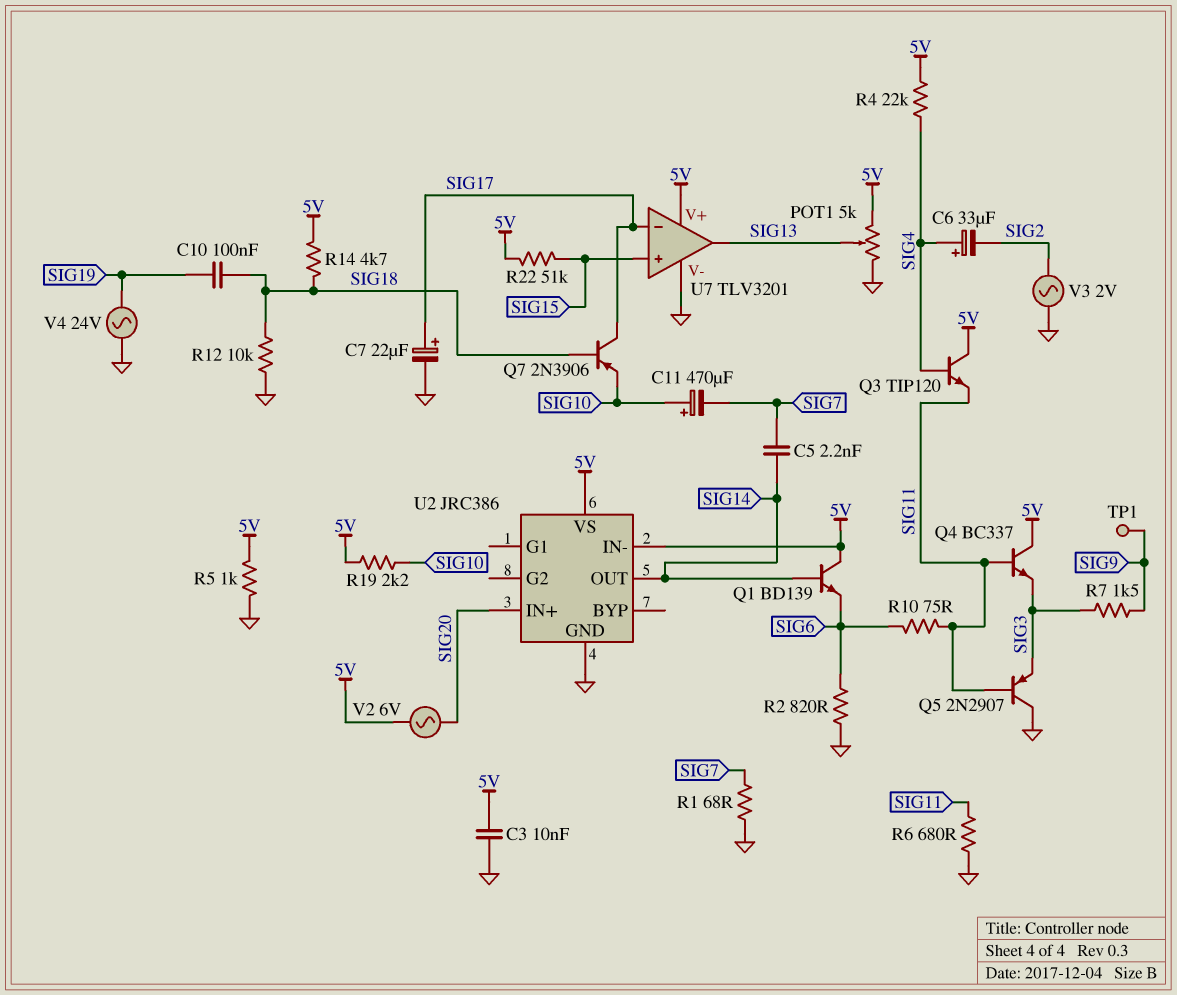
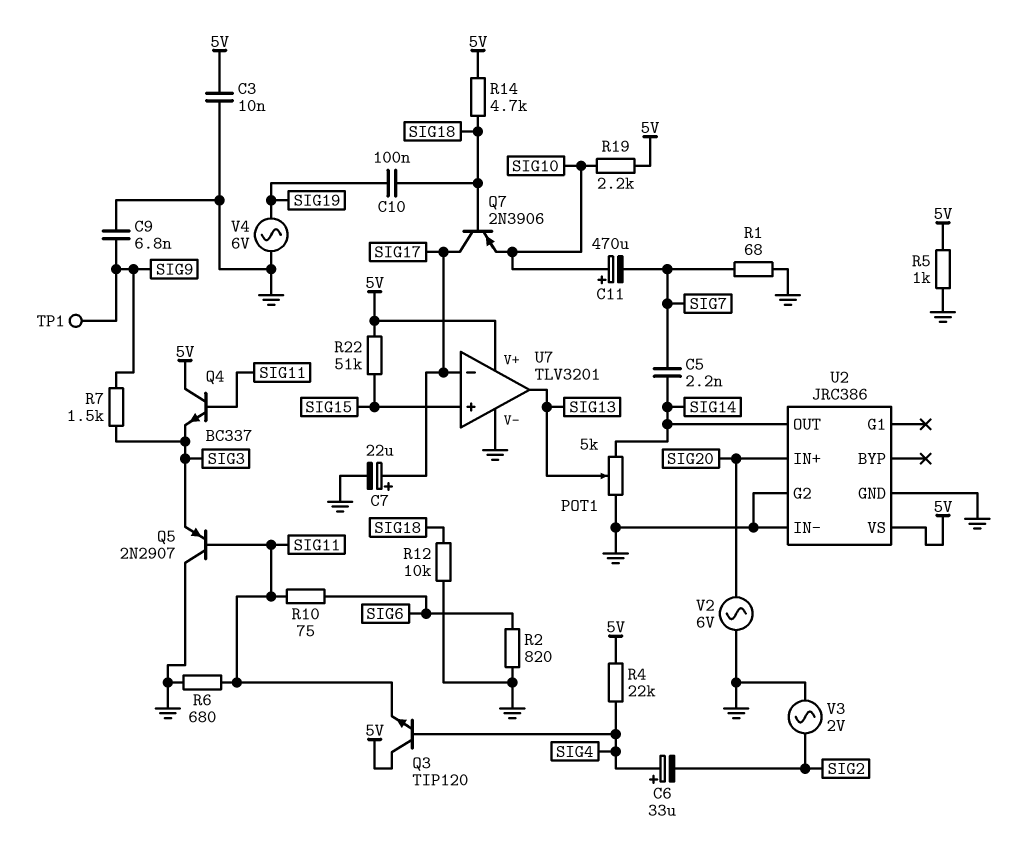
C9: none -> 6.8nF (GND, SIG9)
POT1: 5k (5V, GND, wiper SIG13) -> 5k (GND, SIG14, wiper SIG13)
Q1: NPN BD139 (B SIG14, C 5V, E SIG6) -> none
U2 pin G2: none -> GND
U2 pin IN-: 5V -> GND
V2: AC 6V (5V, SIG20) -> AC 6V (GND, SIG20)
V4: AC 24V (GND, SIG19) -> AC 6V (GND, SIG19)

